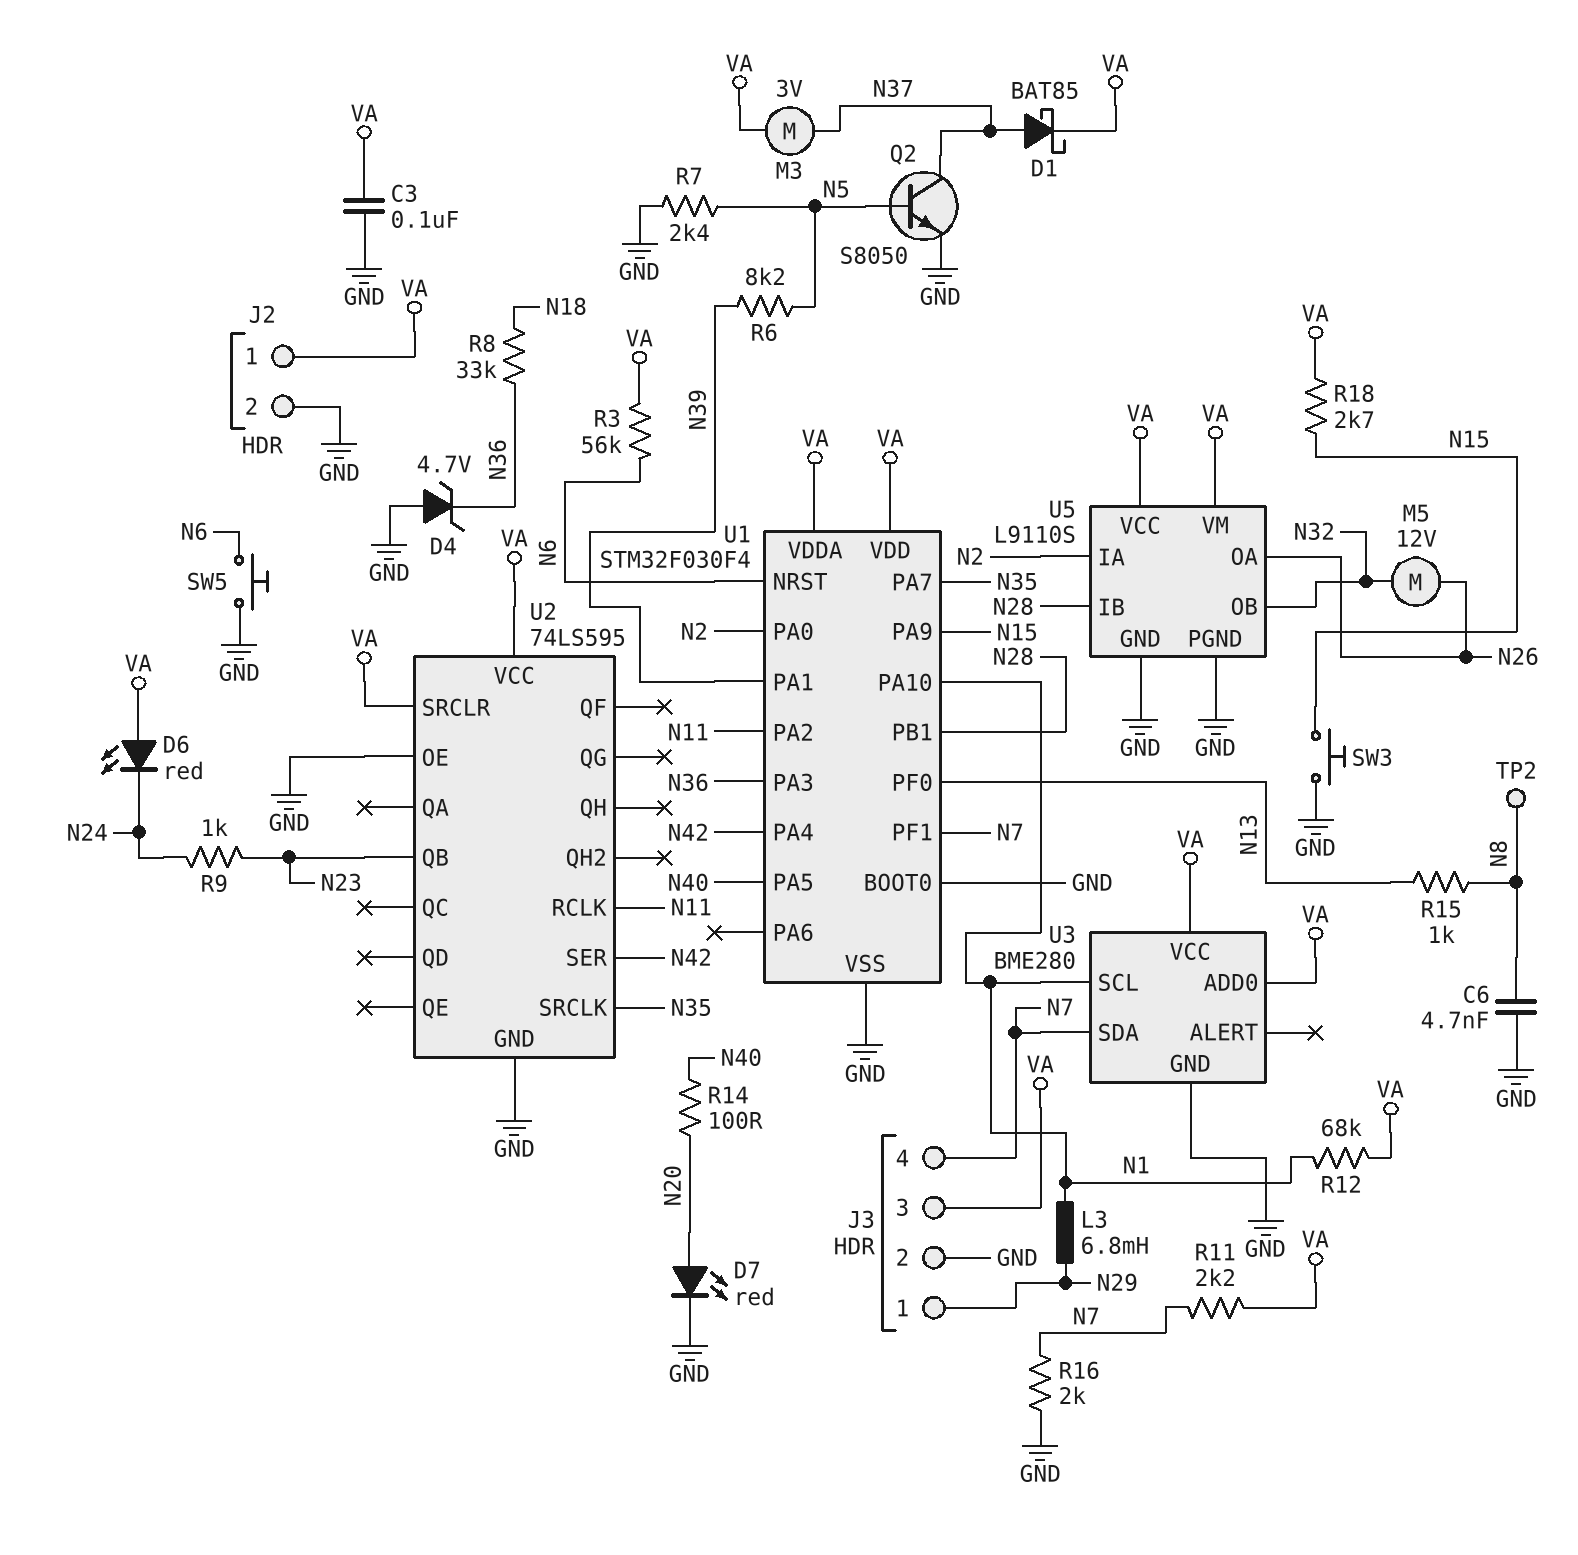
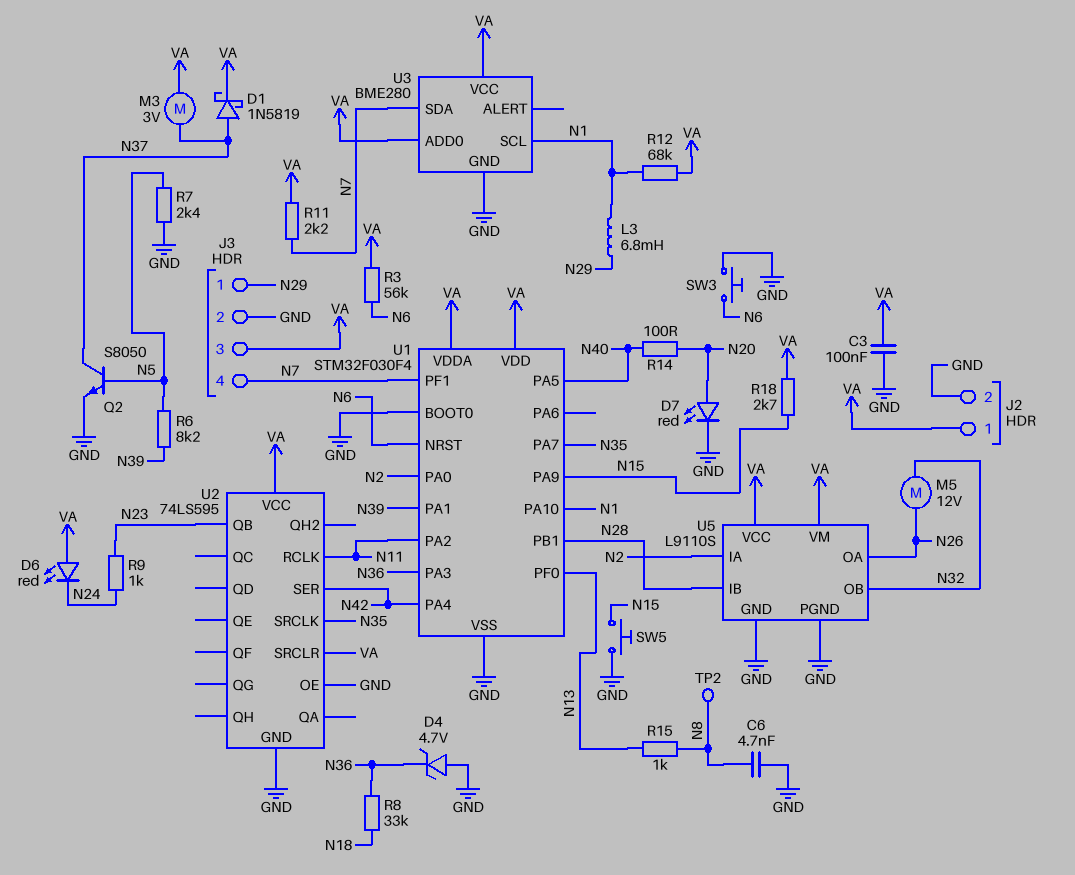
D1: schottky BAT85 (A N37, K VA) -> schottky 1N5819 (A N37, K VA)
R16: 2k (GND, N7) -> none
SW3: button (GND, N15) -> button (GND, N6)
SW5: button (GND, N6) -> button (GND, N15)

